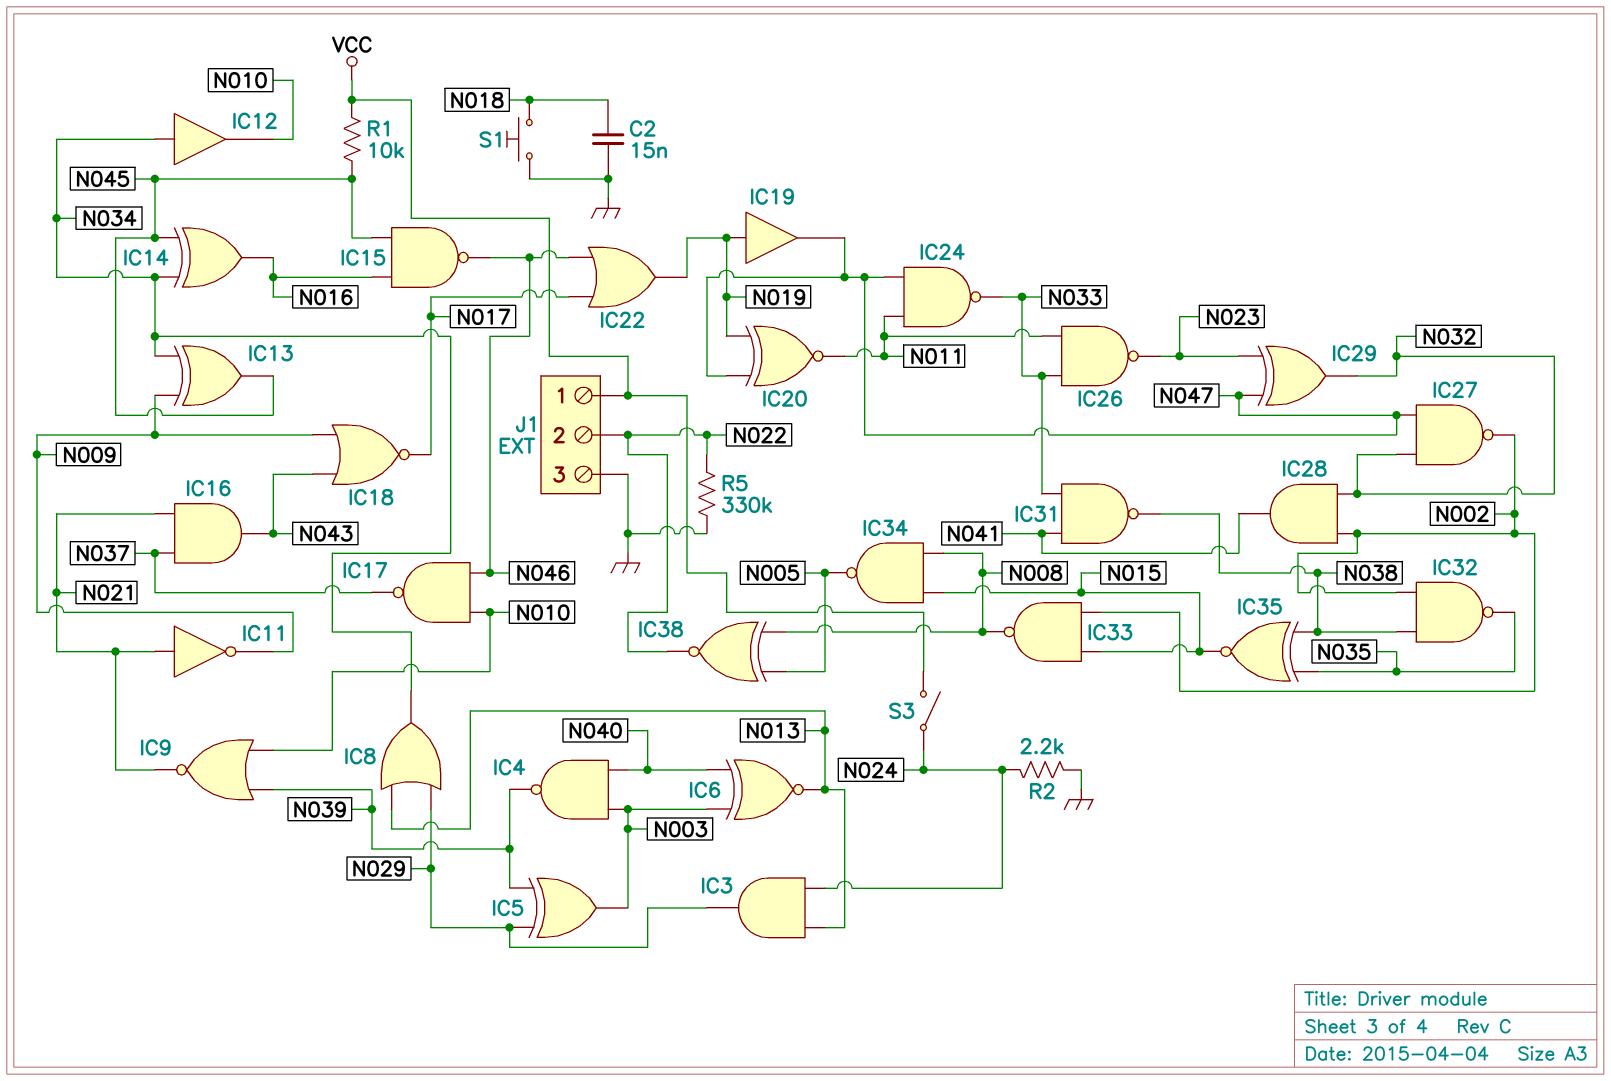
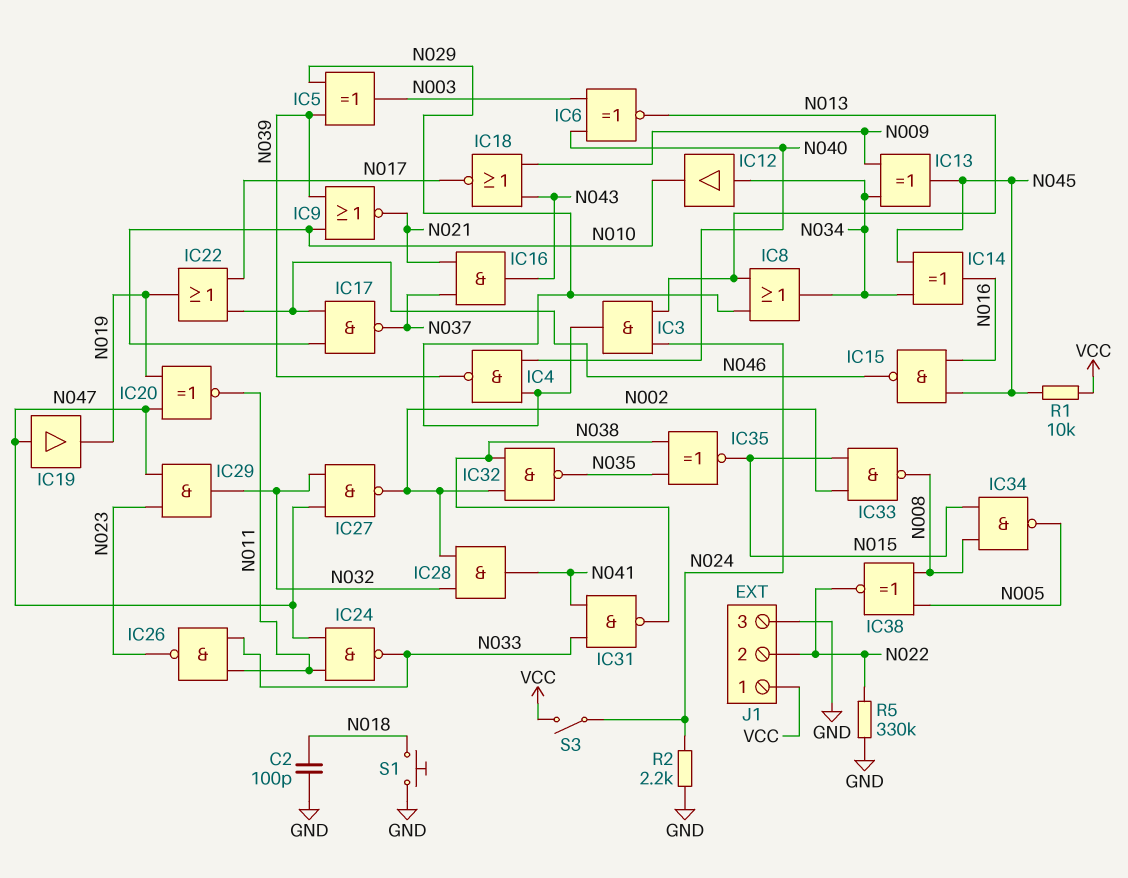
C2: 15nF (GND, N018) -> 100pF (GND, N018)
IC4: NAND (in N003, in N040, out N039) -> NAND (in N029, in N040, out N039)
IC11: NOT (in N021, out N009) -> none
IC19: buffer (in N019, out N047) -> buffer (in N047, out N019)
IC29: XOR (in N023, in N047, out N032) -> AND (in N023, in N047, out N032)

